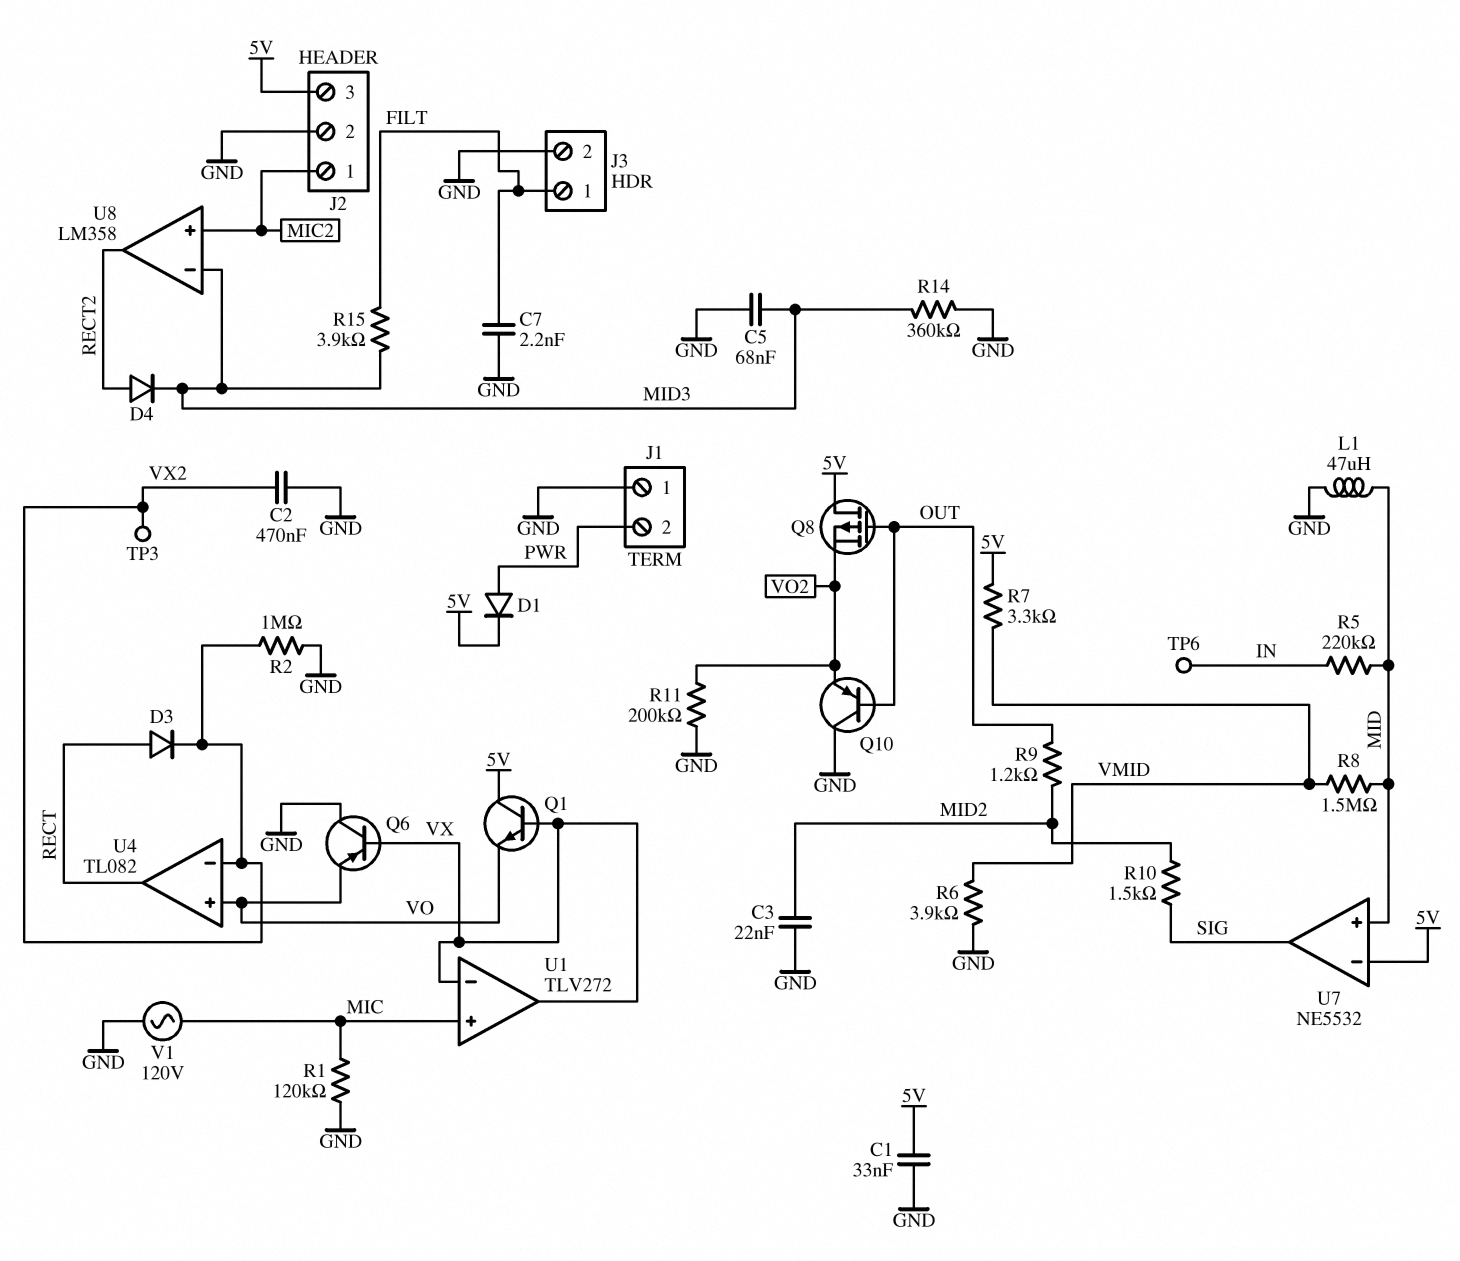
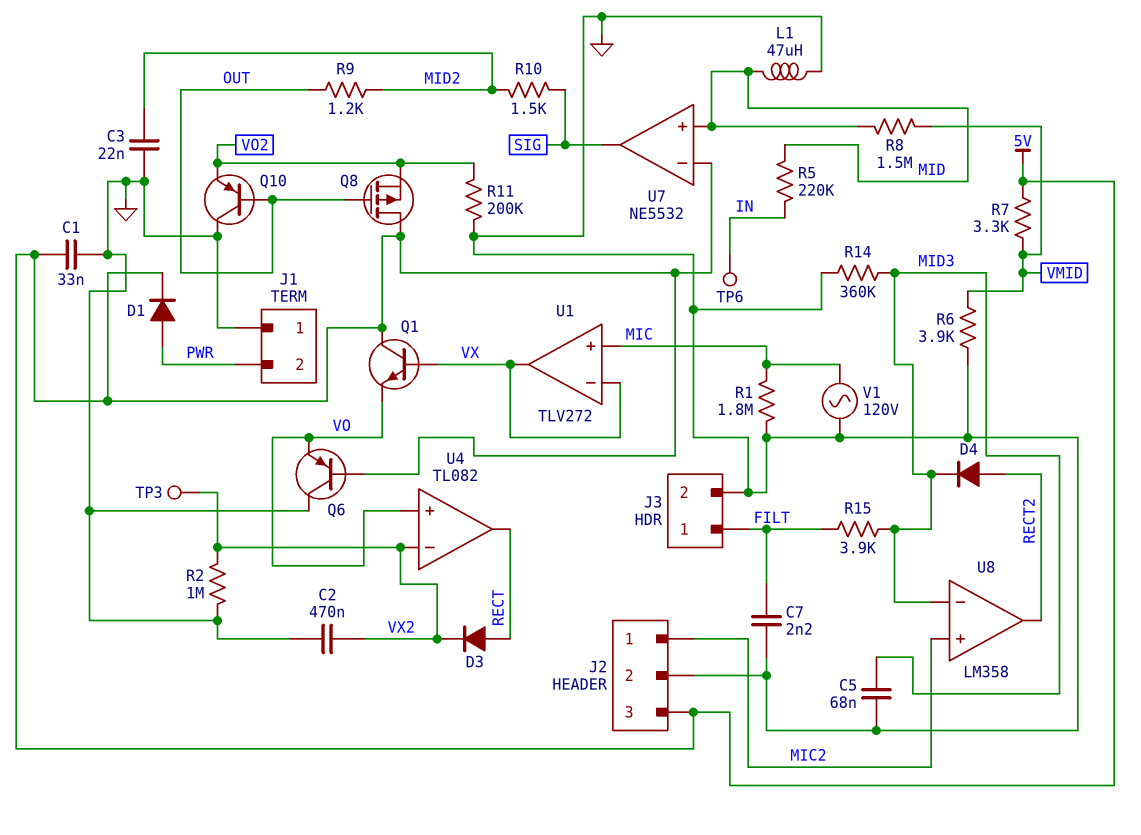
Q6: PNP (B VX, C GND, E VO) -> PNP (B 5V, C GND, E VO)
R1: 120k (GND, MIC) -> 1.8M (GND, MIC)

